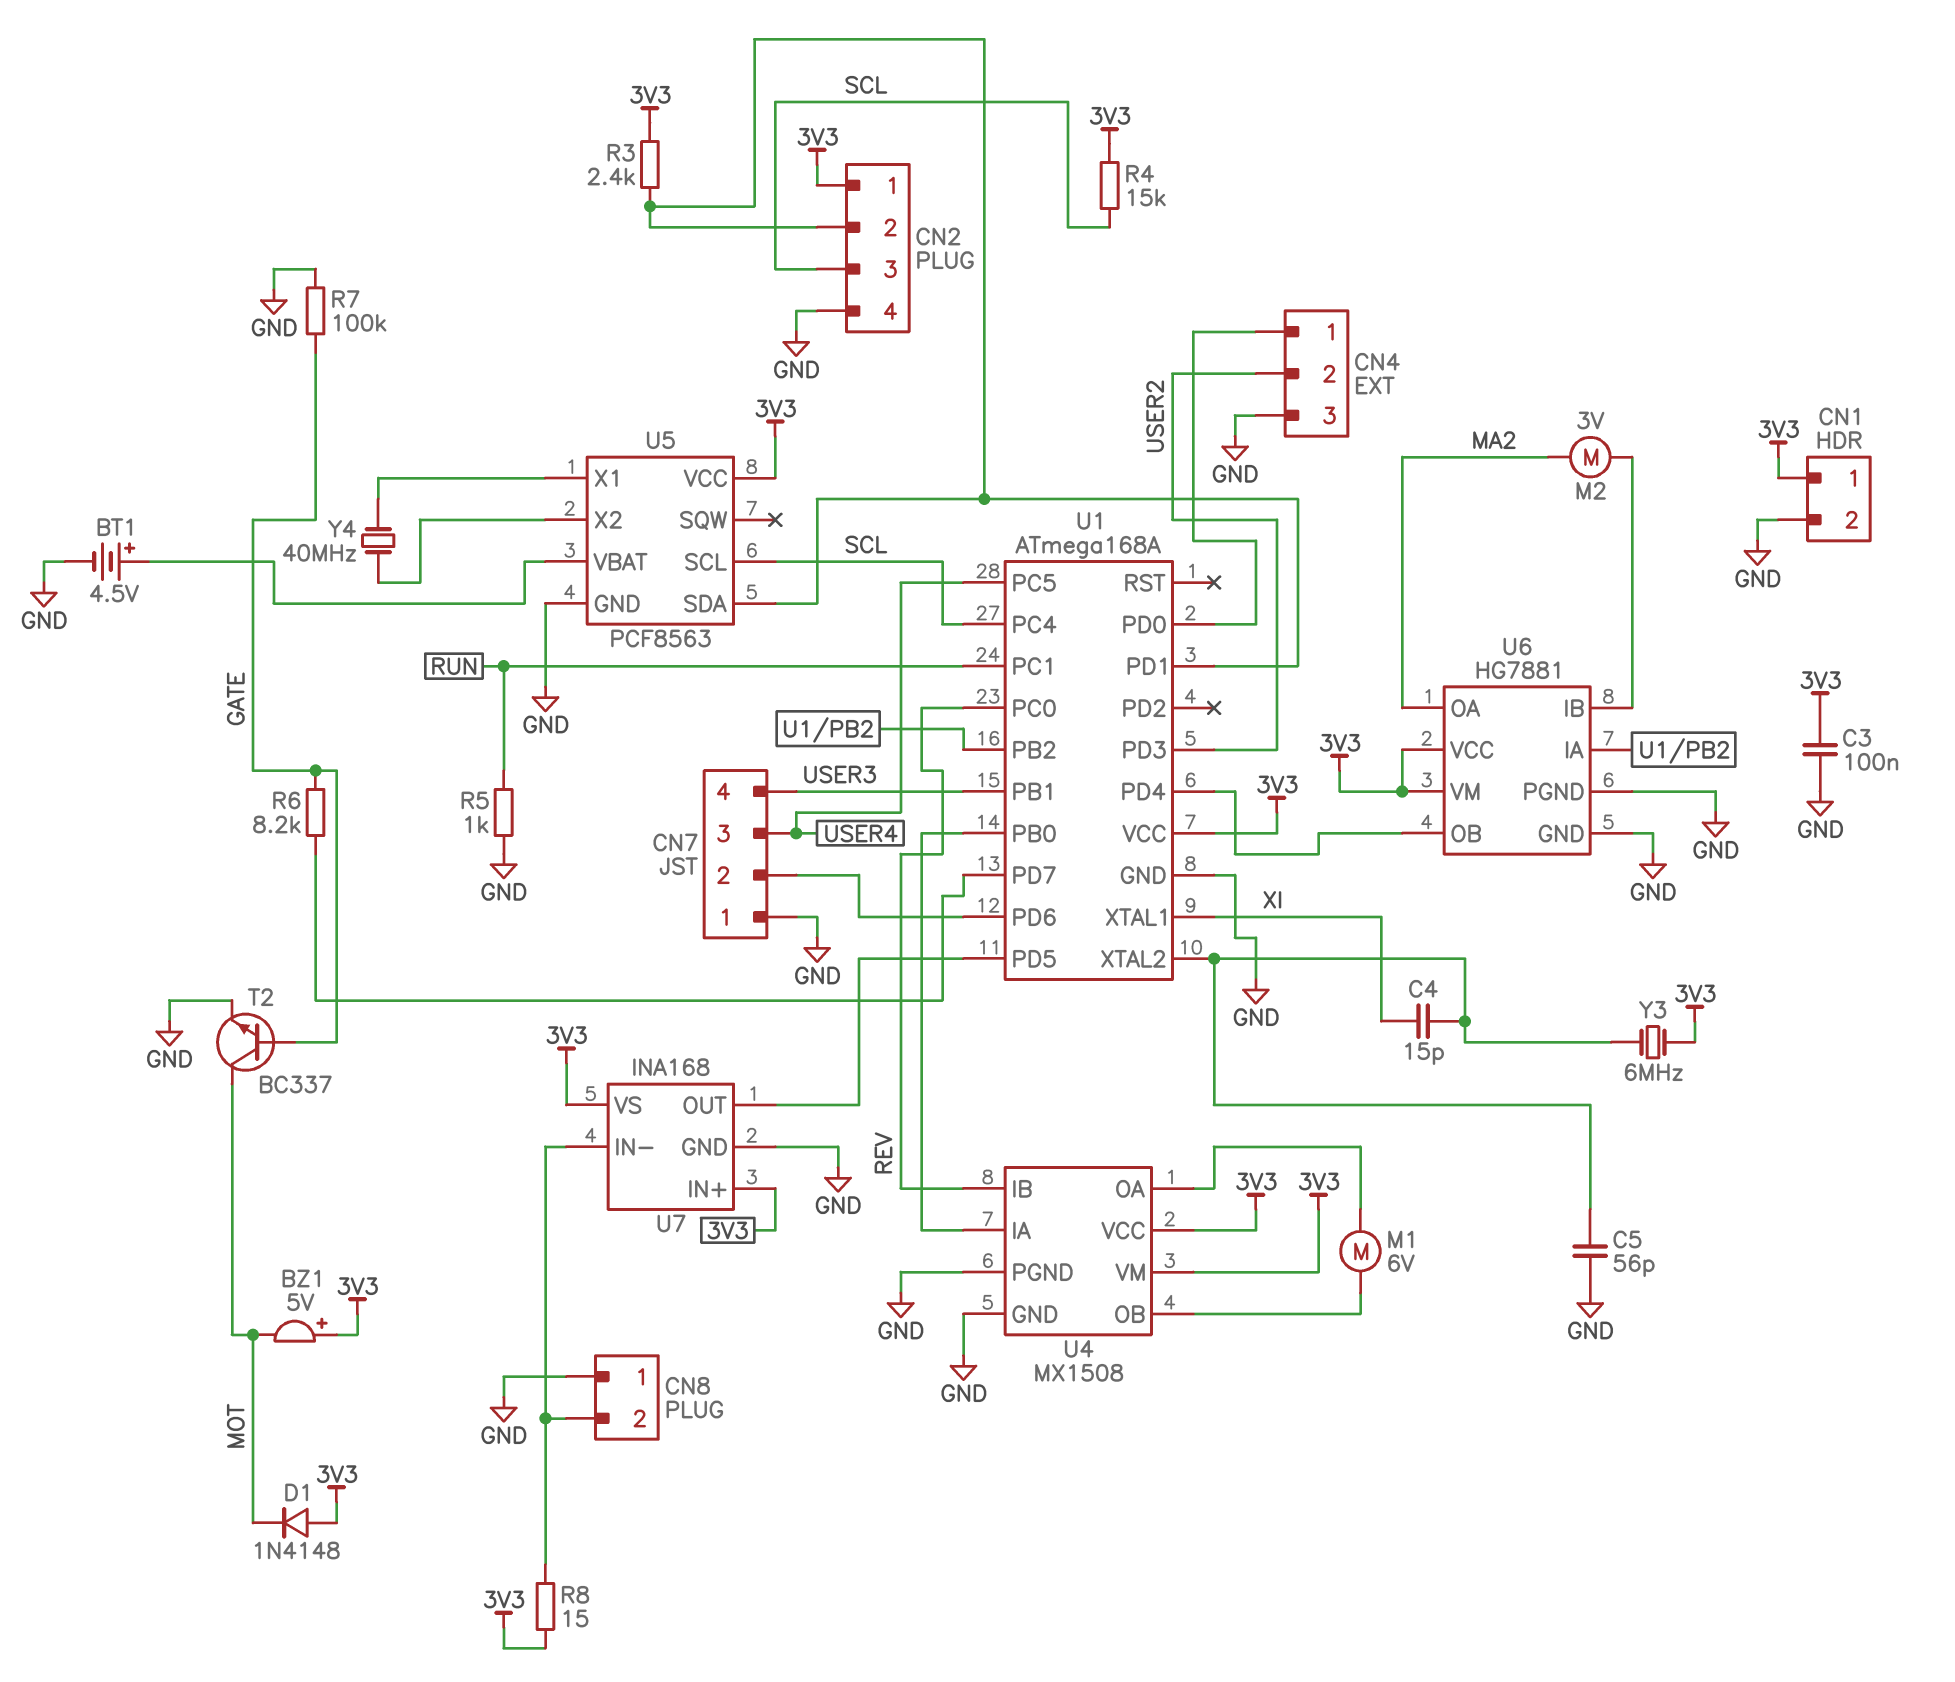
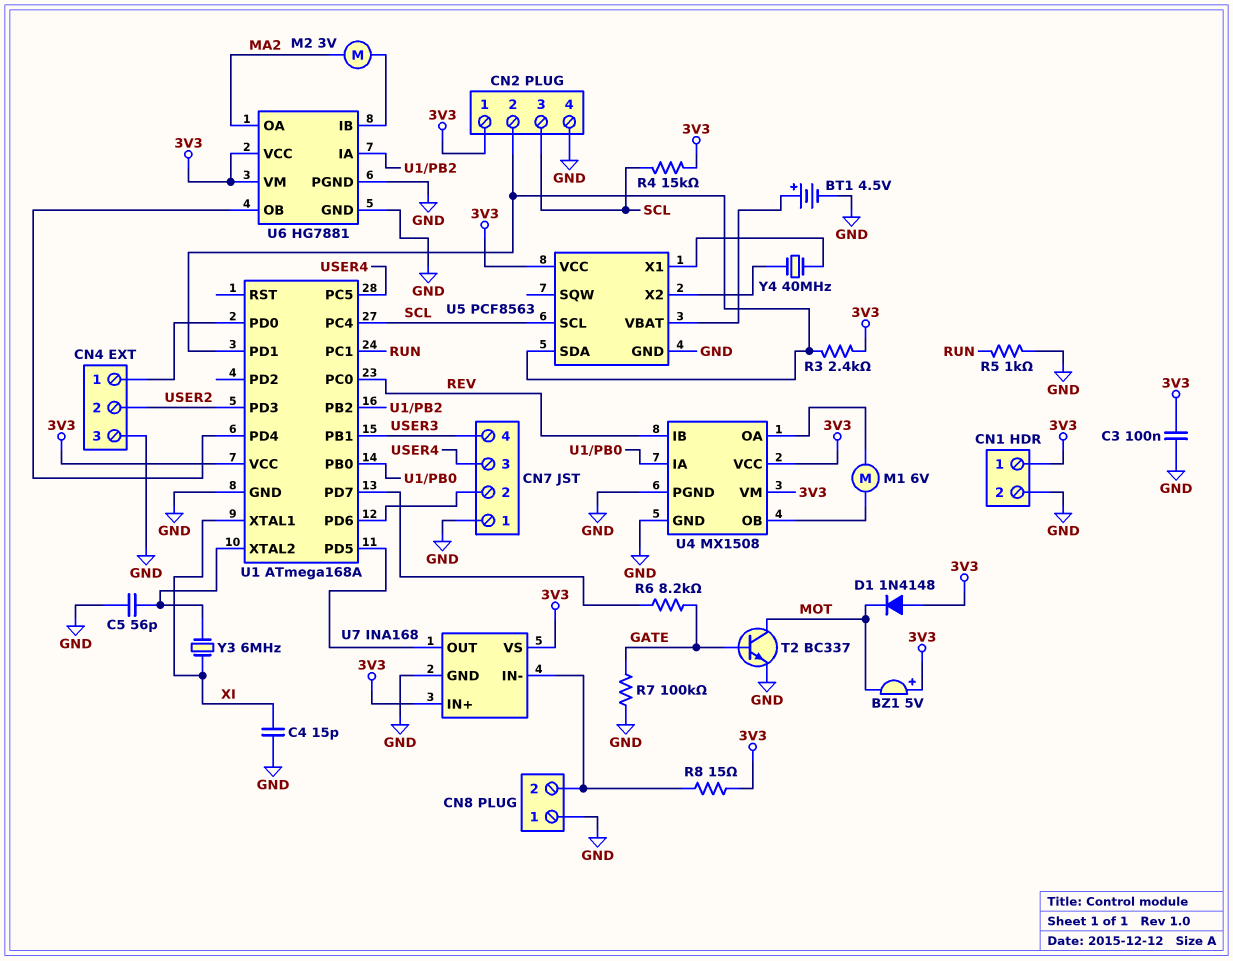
C4: 15pF (U1/XTAL2, XI) -> 15pF (GND, XI)
Y3: 6MHz (3V3, U1/XTAL2) -> 6MHz (U1/XTAL2, XI)

